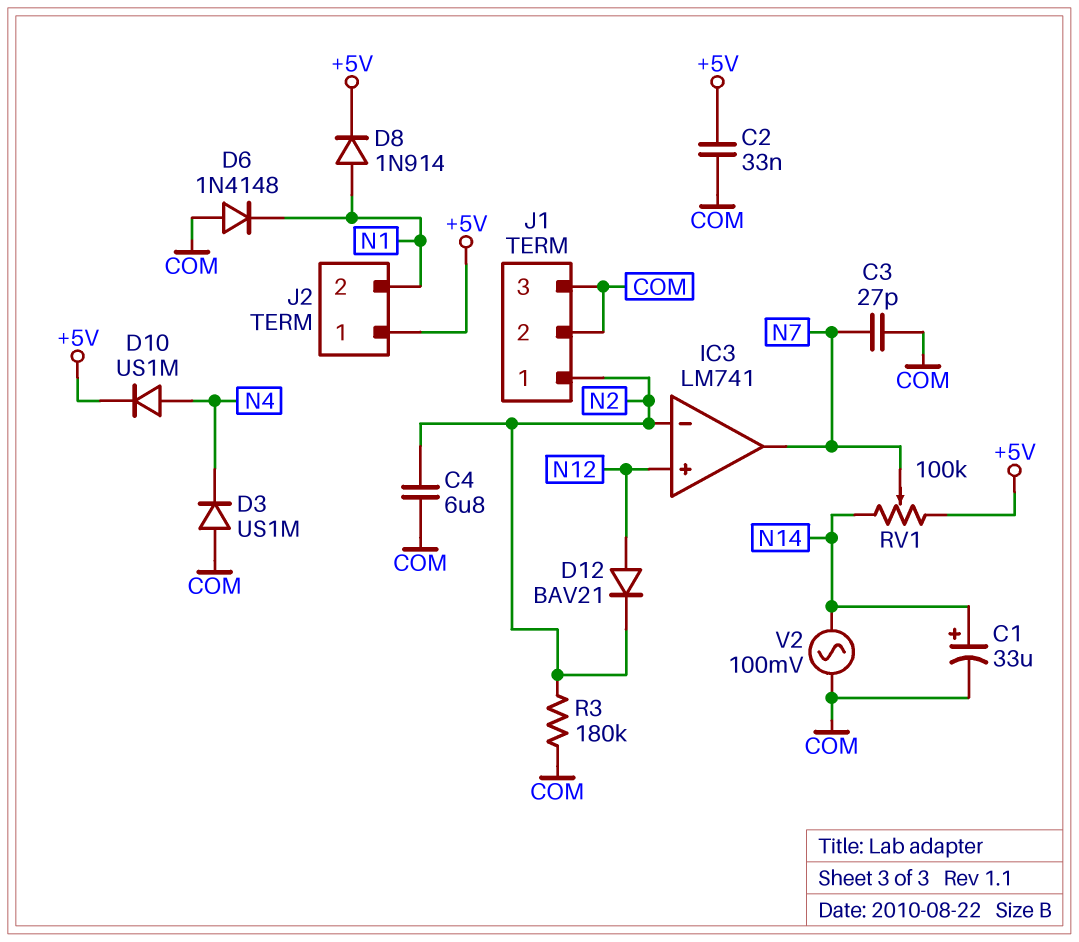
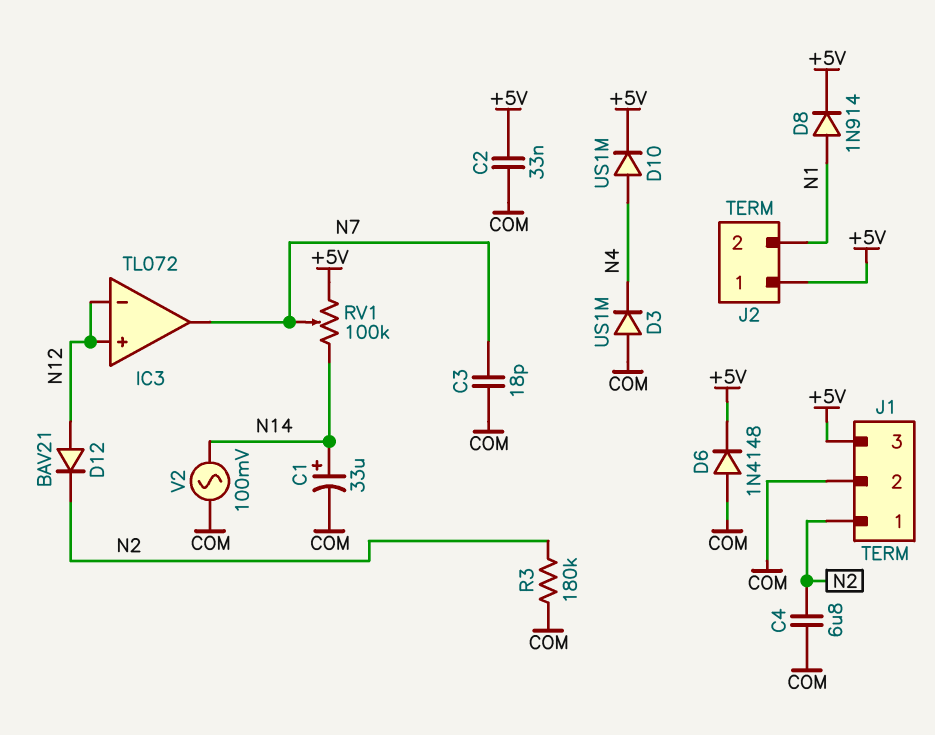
C3: 27pF (COM, N7) -> 18pF (COM, N7)
D6: diode 1N4148 (A COM, K N1) -> diode 1N4148 (A COM, K +5V)
IC3: LM741 -> TL072
IC3 pin in-: N2 -> N12
J1 pin 3: COM -> +5V

